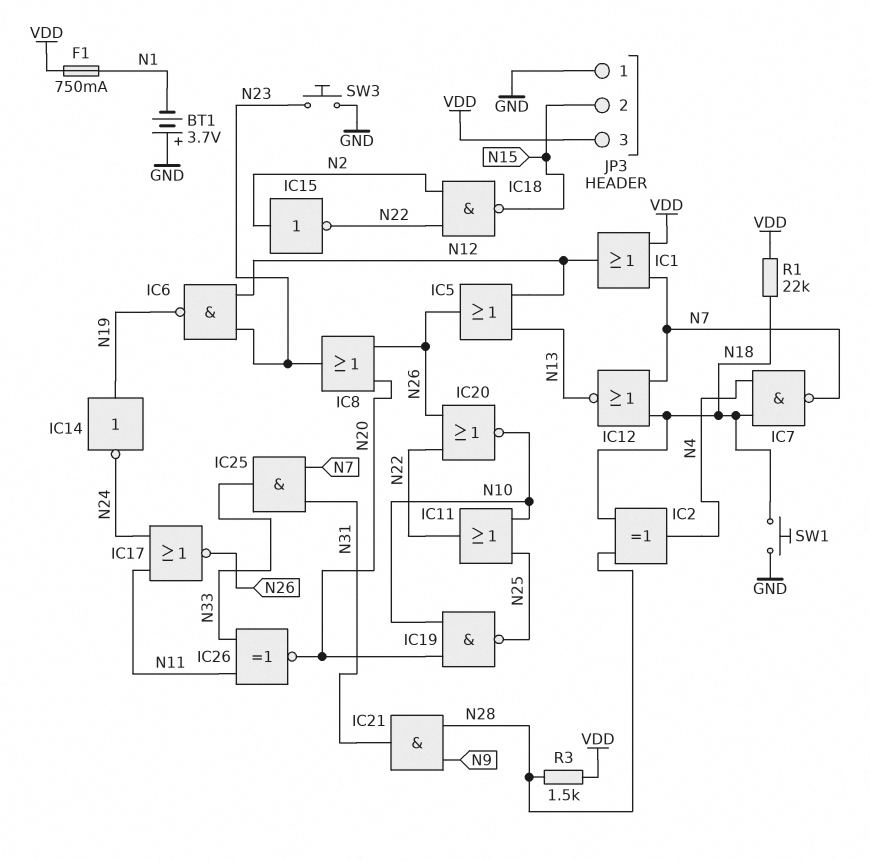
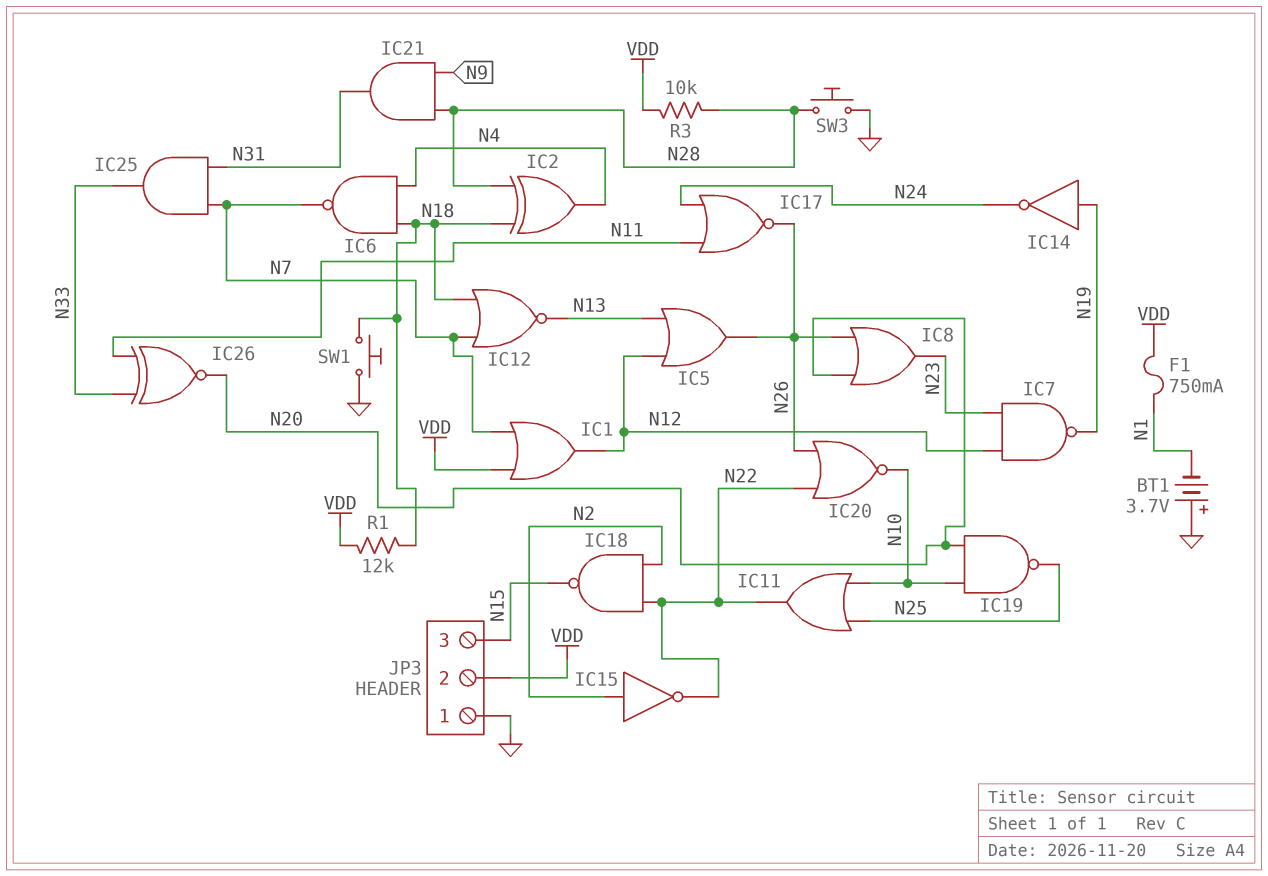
IC6: NAND (in N12, in N23, out N19) -> NAND (in N4, in N18, out N7)
IC7: NAND (in N4, in N18, out N7) -> NAND (in N12, in N23, out N19)
JP3 pin 2: N15 -> VDD
JP3 pin 3: VDD -> N15
R1: 22k (N18, VDD) -> 12k (N18, VDD)
R3: 1.5k (N28, VDD) -> 10k (N28, VDD)
SW3: button (GND, N23) -> button (GND, N28)

